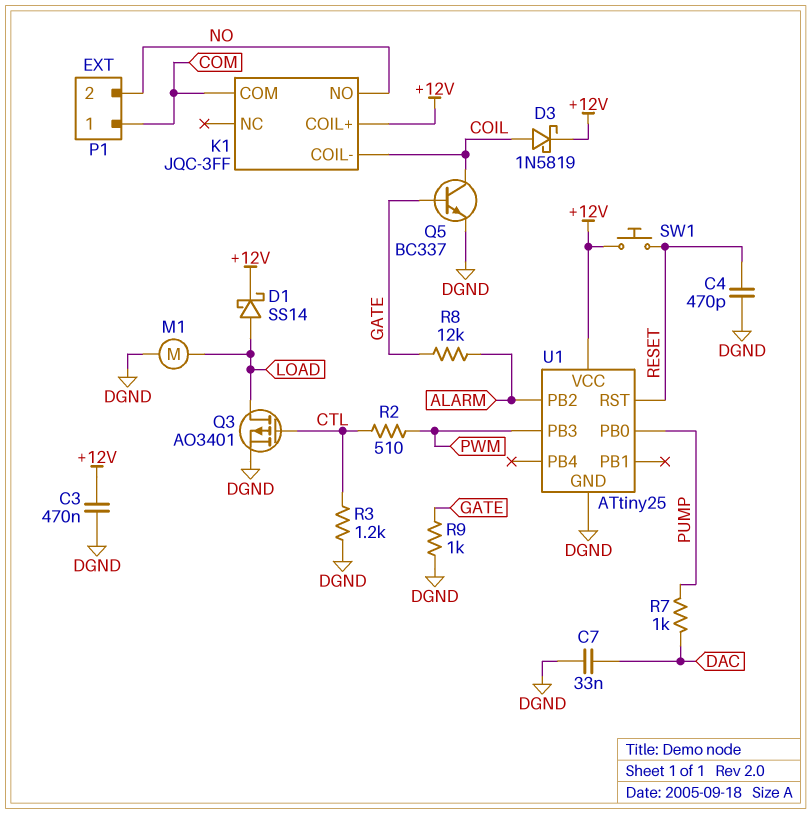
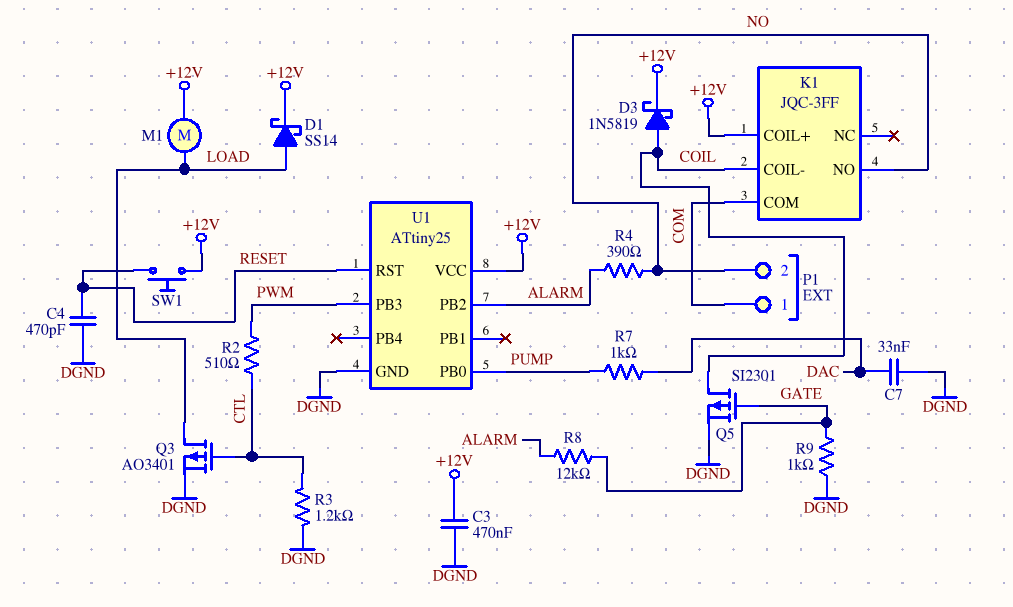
M1: motor (DGND, LOAD) -> motor (+12V, LOAD)
Q5: NPN BC337 (B GATE, C COIL, E DGND) -> PMOS SI2301 (G GATE, D COIL, S DGND)
R4: none -> 390 (ALARM, NO)

